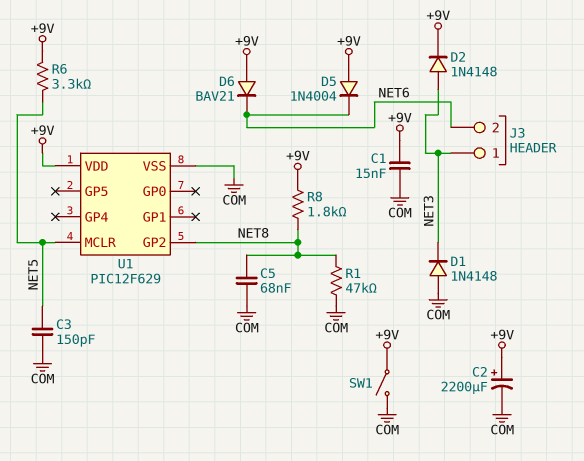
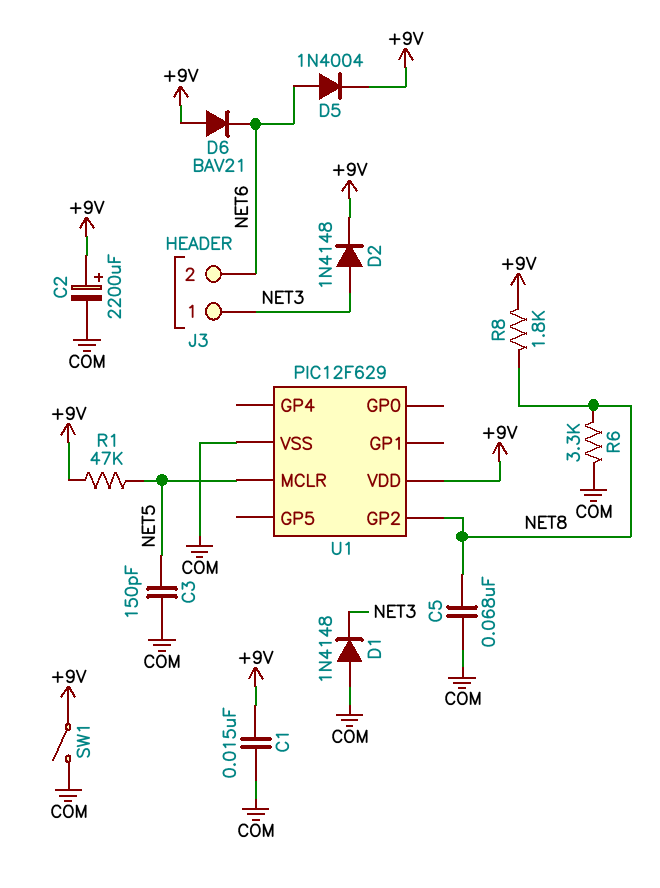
D5: diode 1N4004 (A +9V, K NET6) -> diode 1N4004 (A NET6, K +9V)
R1: 47k (COM, NET8) -> 47k (+9V, NET5)
R6: 3.3k (+9V, NET5) -> 3.3k (COM, NET8)

